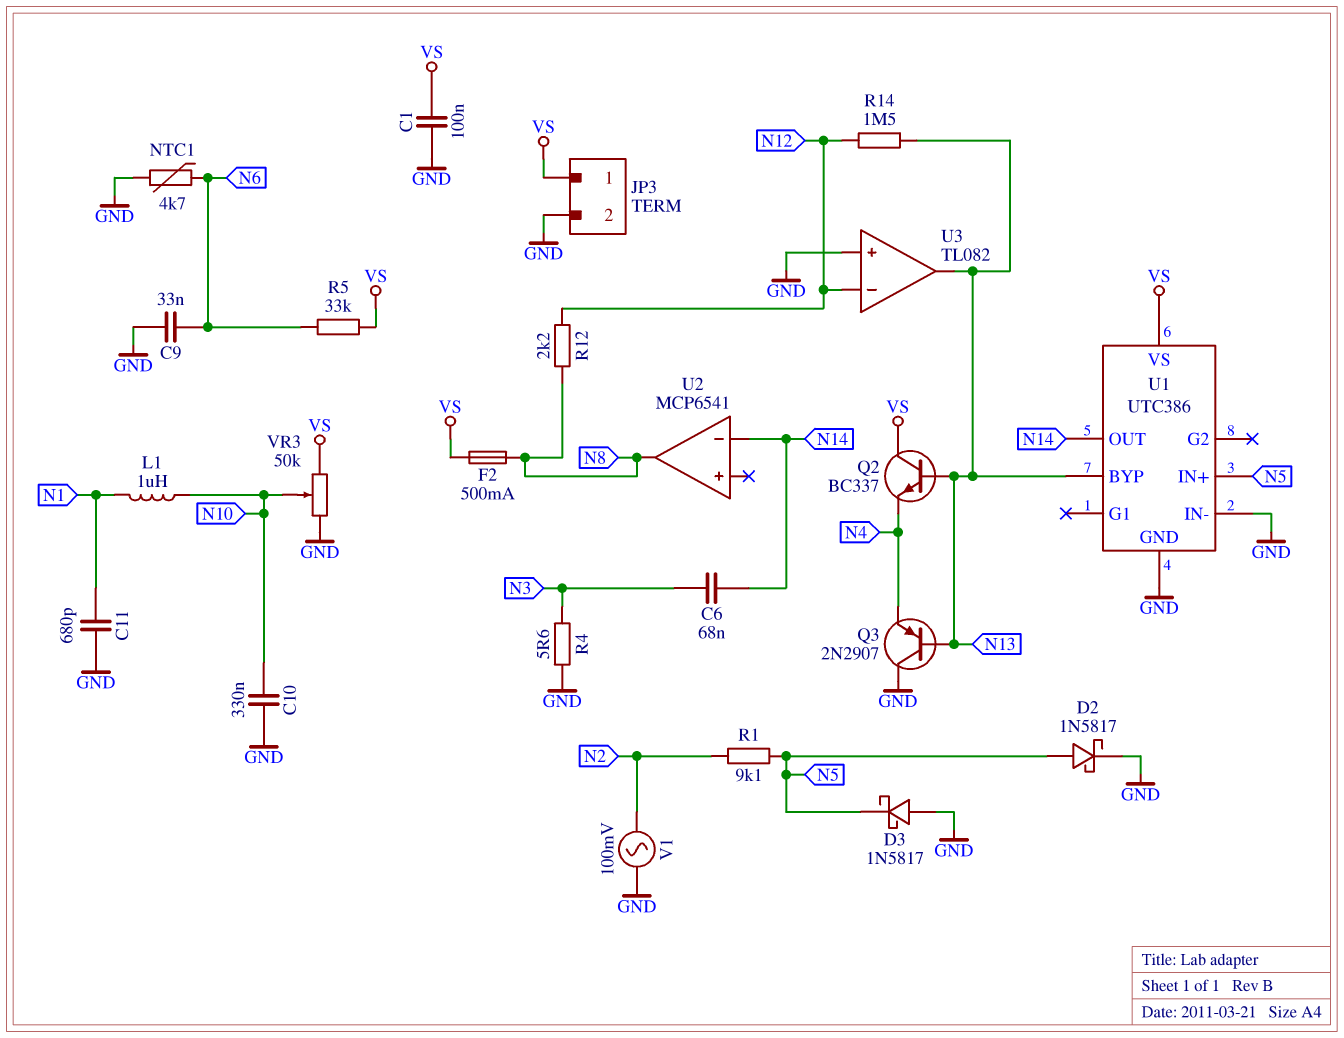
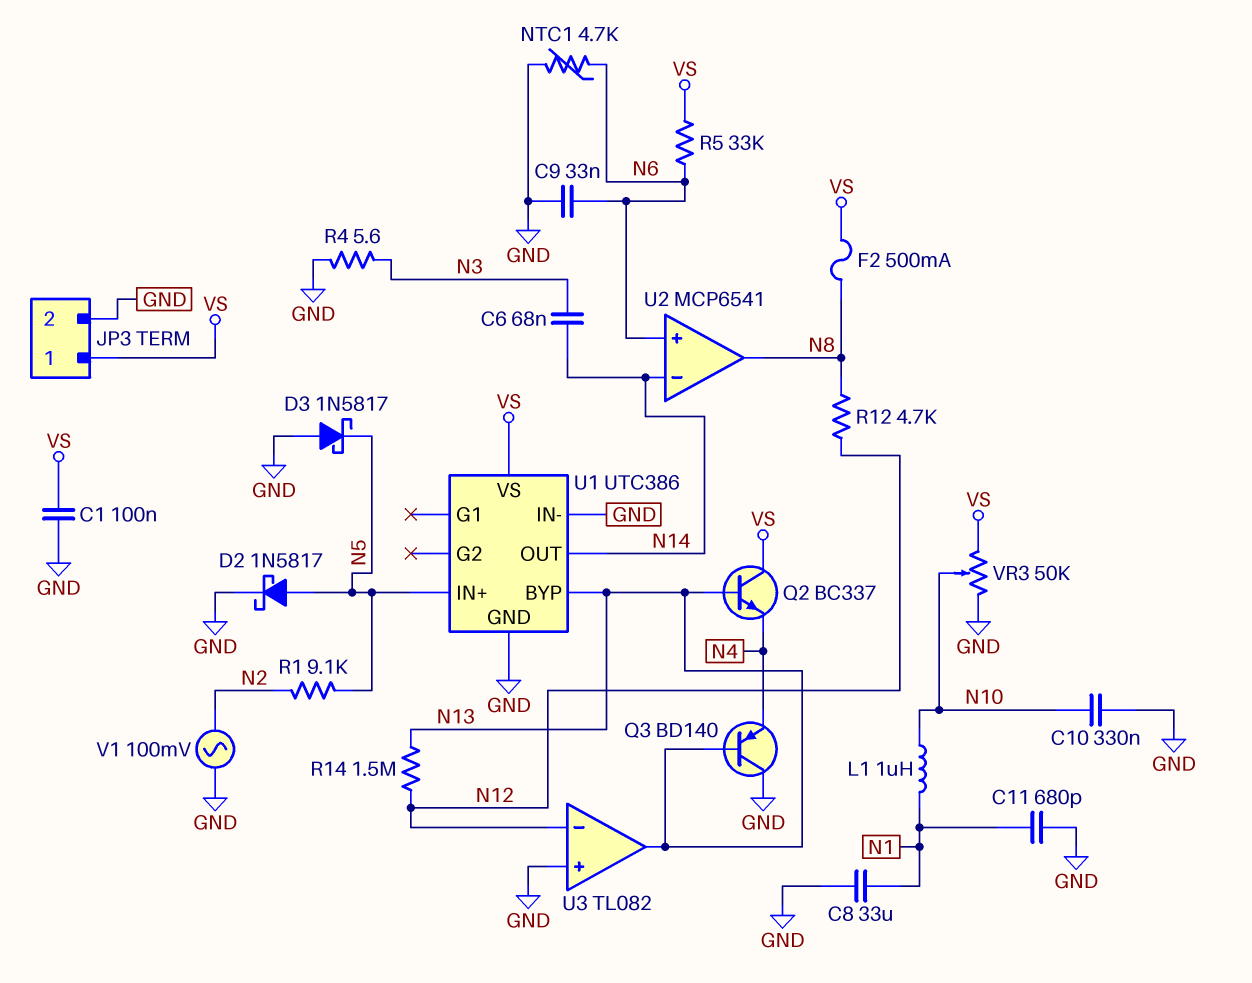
C8: none -> 33uF (GND, N1)
Q3: PNP 2N2907 (B N13, C GND, E N4) -> PNP BD140 (B N13, C GND, E N4)
R12: 2.2k (N8, N12) -> 4.7k (N8, N12)
U2 pin in+: none -> N6

